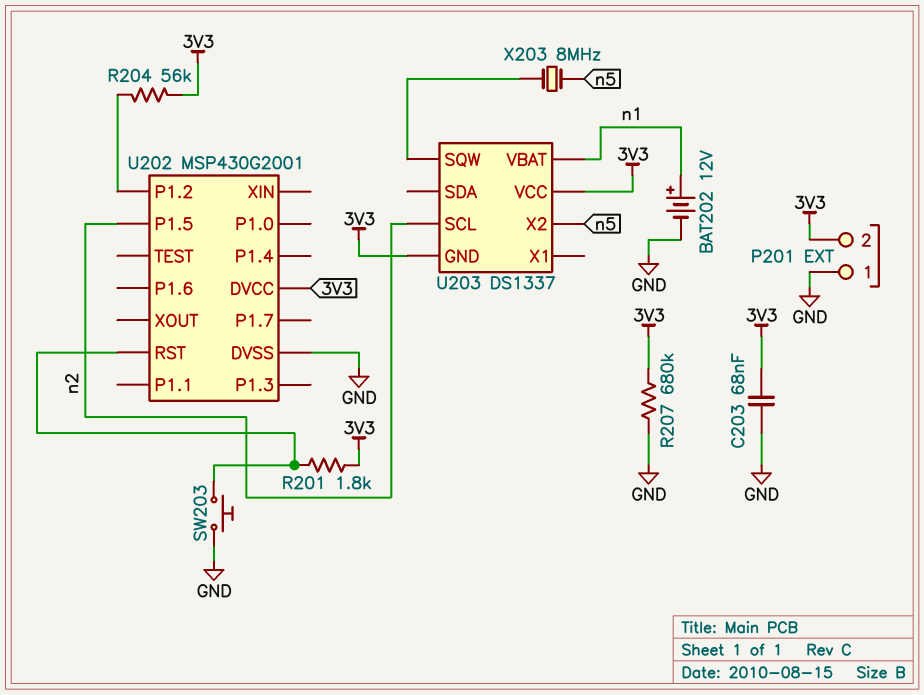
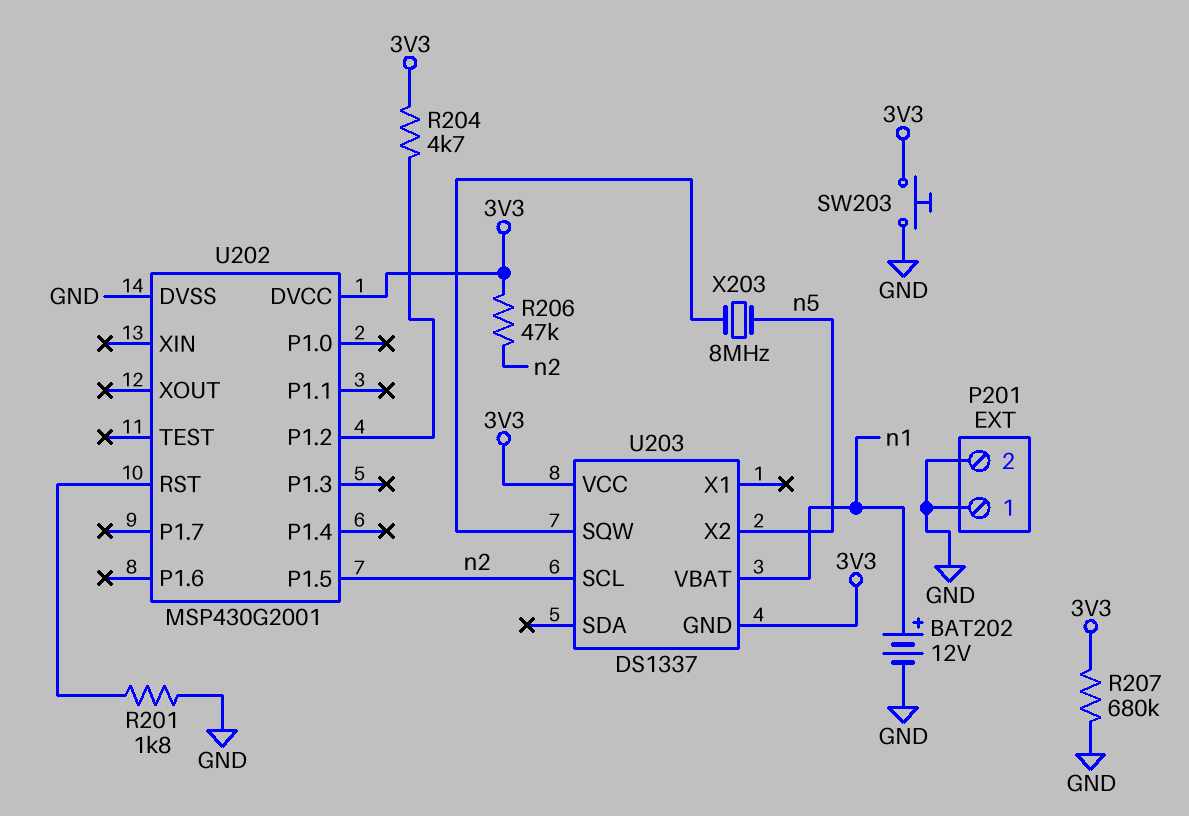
C203: 68nF (3V3, GND) -> none
P201 pin 2: 3V3 -> GND
R201: 1.8k (3V3, U202/RST) -> 1.8k (GND, U202/RST)
R204: 56k (3V3, U202/P1.2) -> 4.7k (3V3, U202/P1.2)
R206: none -> 47k (3V3, n2)
SW203: button (GND, U202/RST) -> button (3V3, GND)

